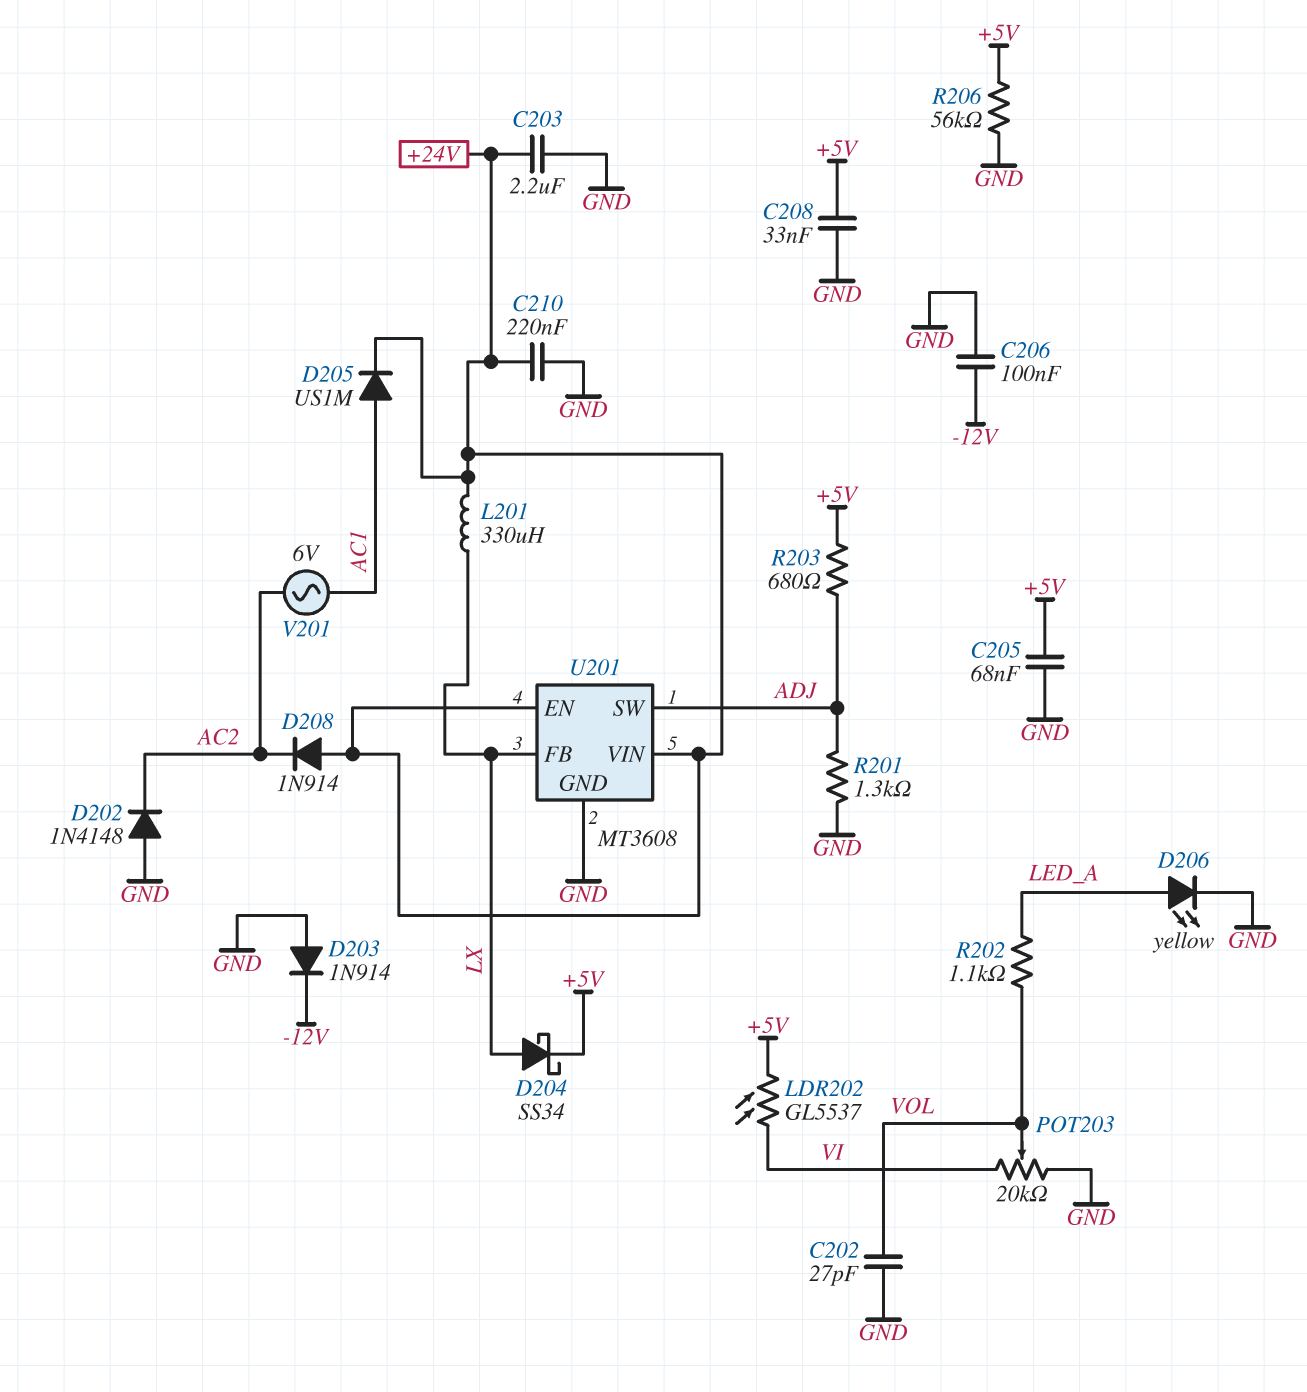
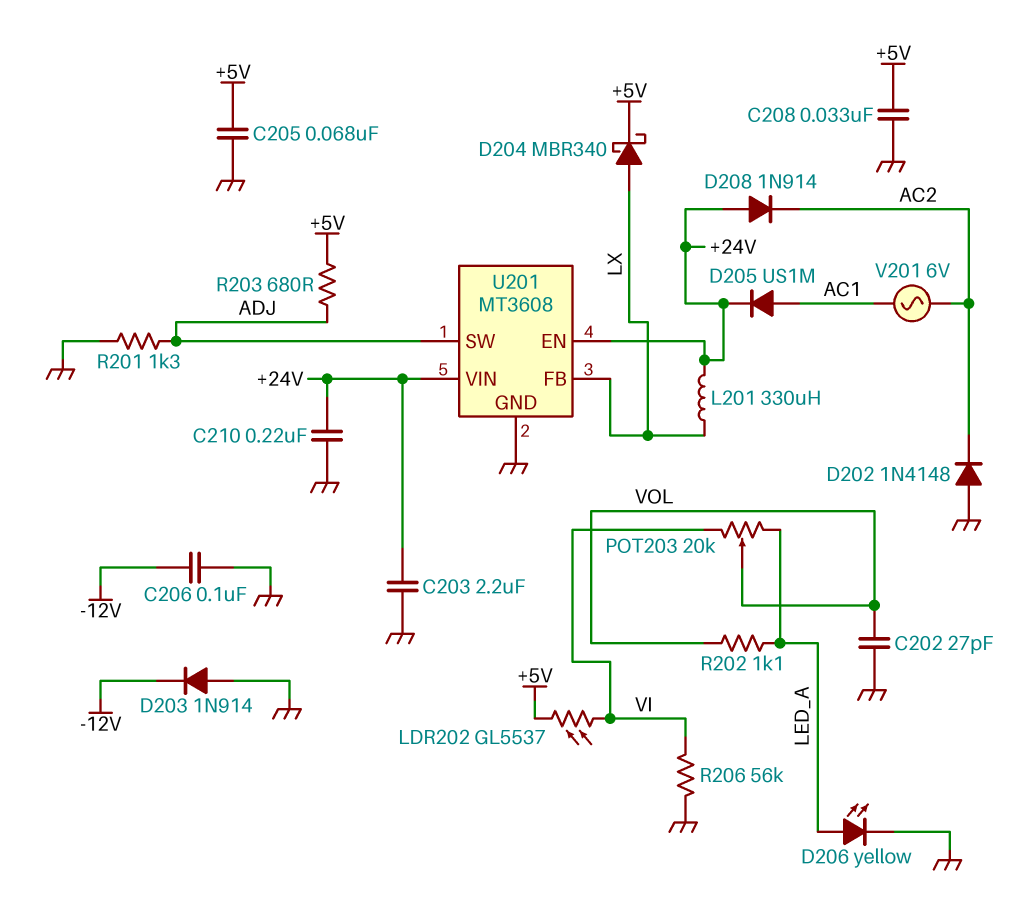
D204: schottky SS34 (A LX, K +5V) -> schottky MBR340 (A LX, K +5V)
POT203: 20k (GND, VI, wiper VOL) -> 20k (LED_A, VI, wiper VOL)
R206: 56k (+5V, GND) -> 56k (GND, VI)

